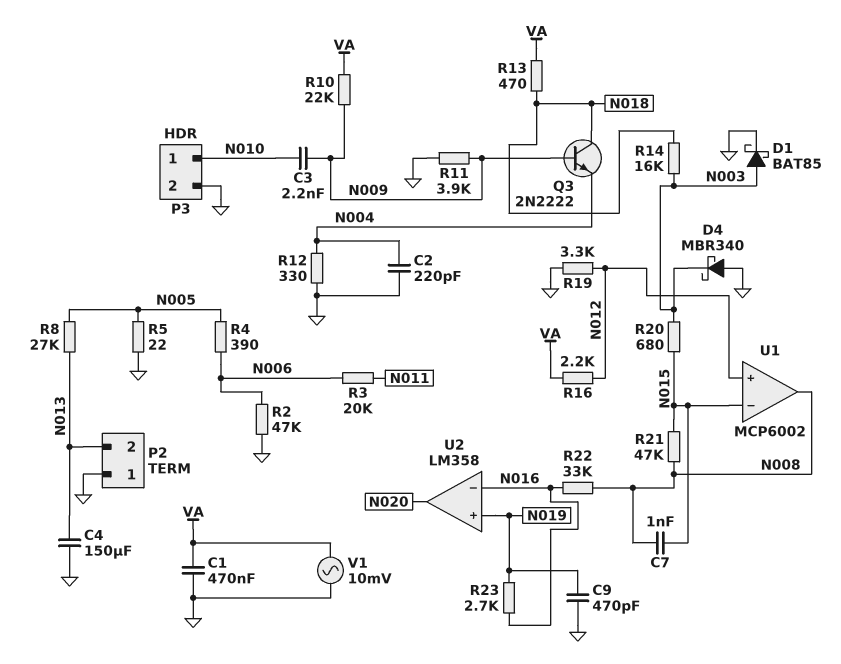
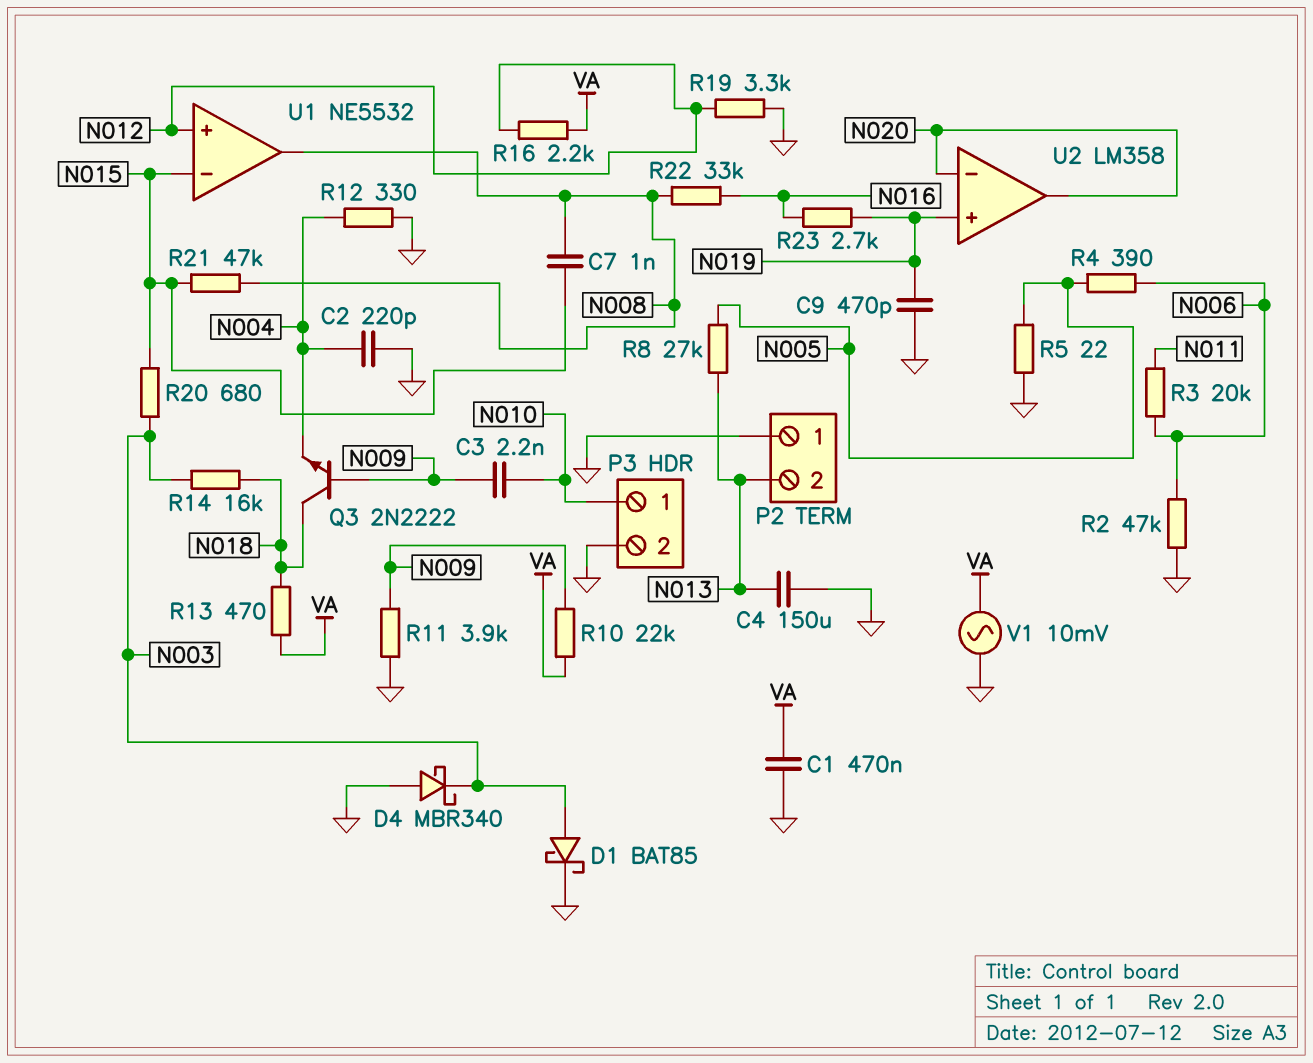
U1: MCP6002 -> NE5532
U2 pin in-: N016 -> N020

